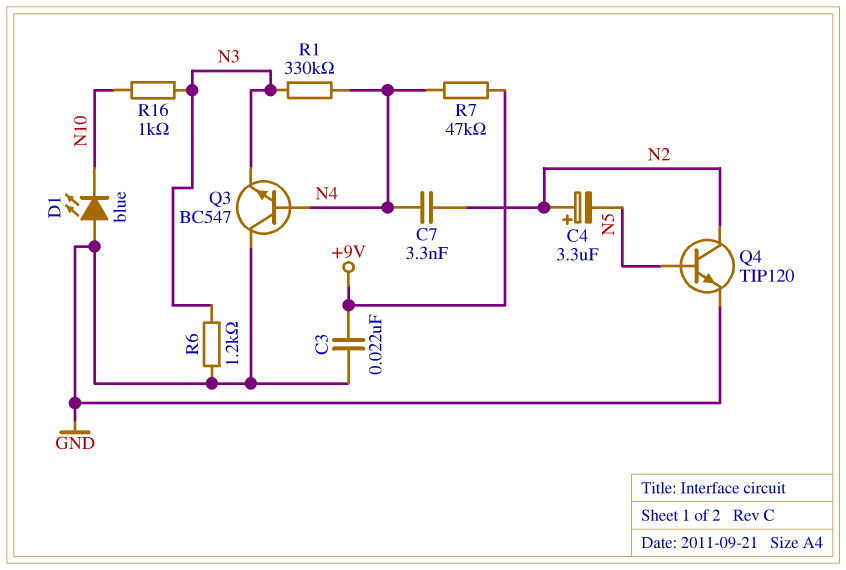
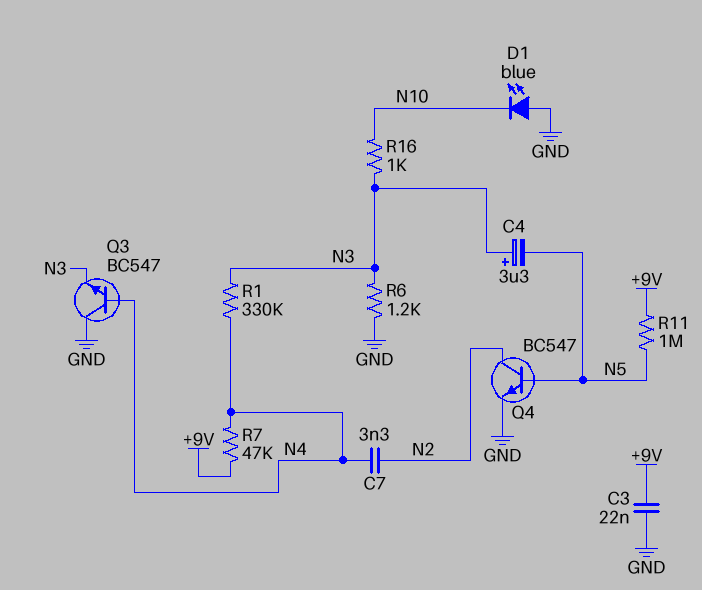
C4: 3.3uF (plus N2, minus N5) -> 3.3uF (plus N3, minus N5)
Q4: NPN TIP120 (B N5, C N2, E GND) -> NPN BC547 (B N5, C N2, E GND)
R11: none -> 1M (+9V, N5)

